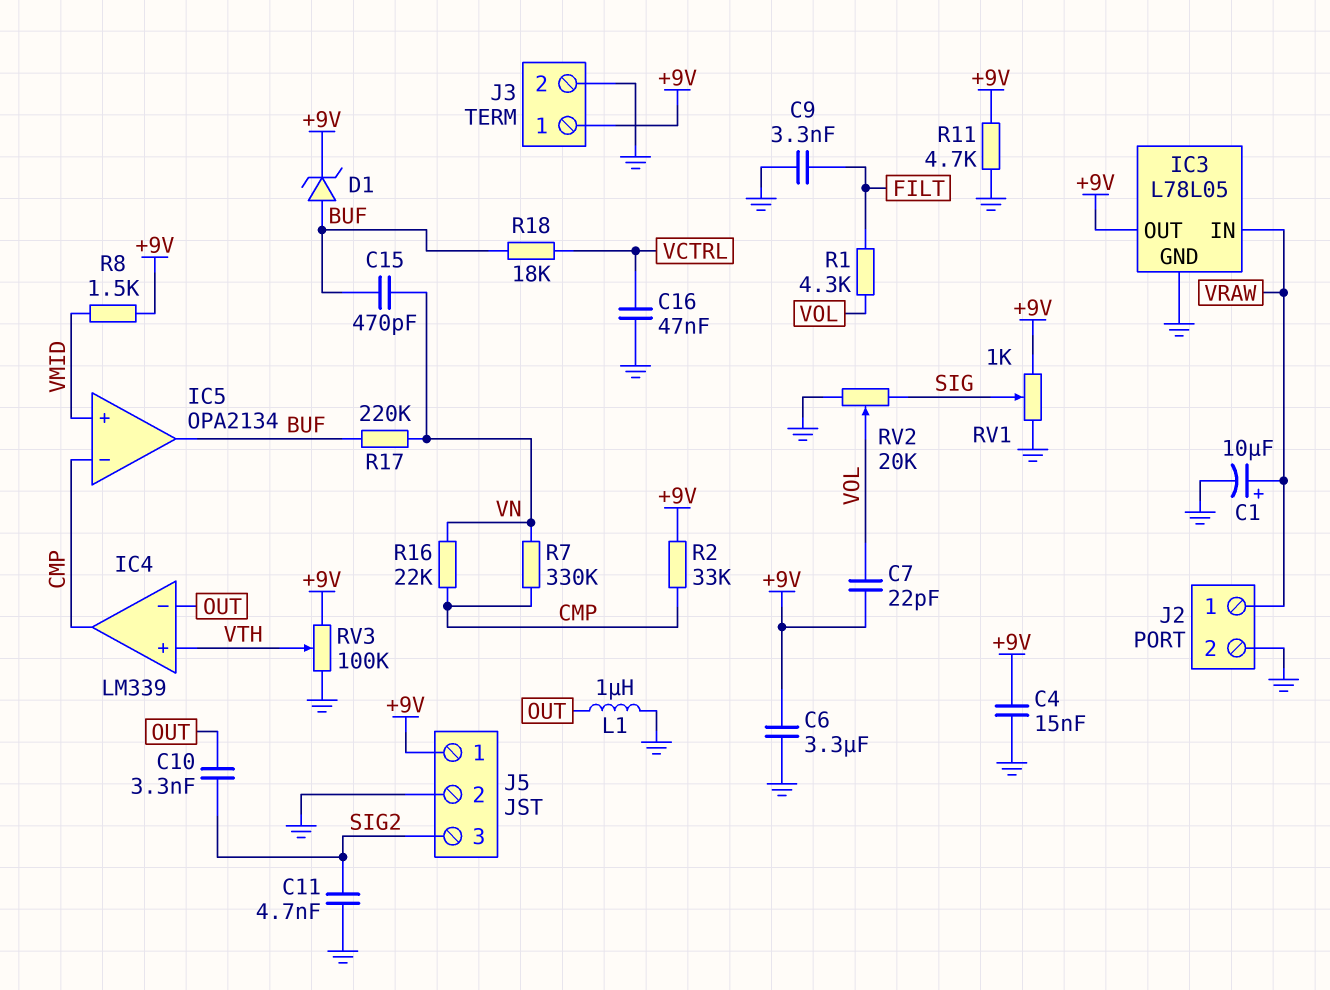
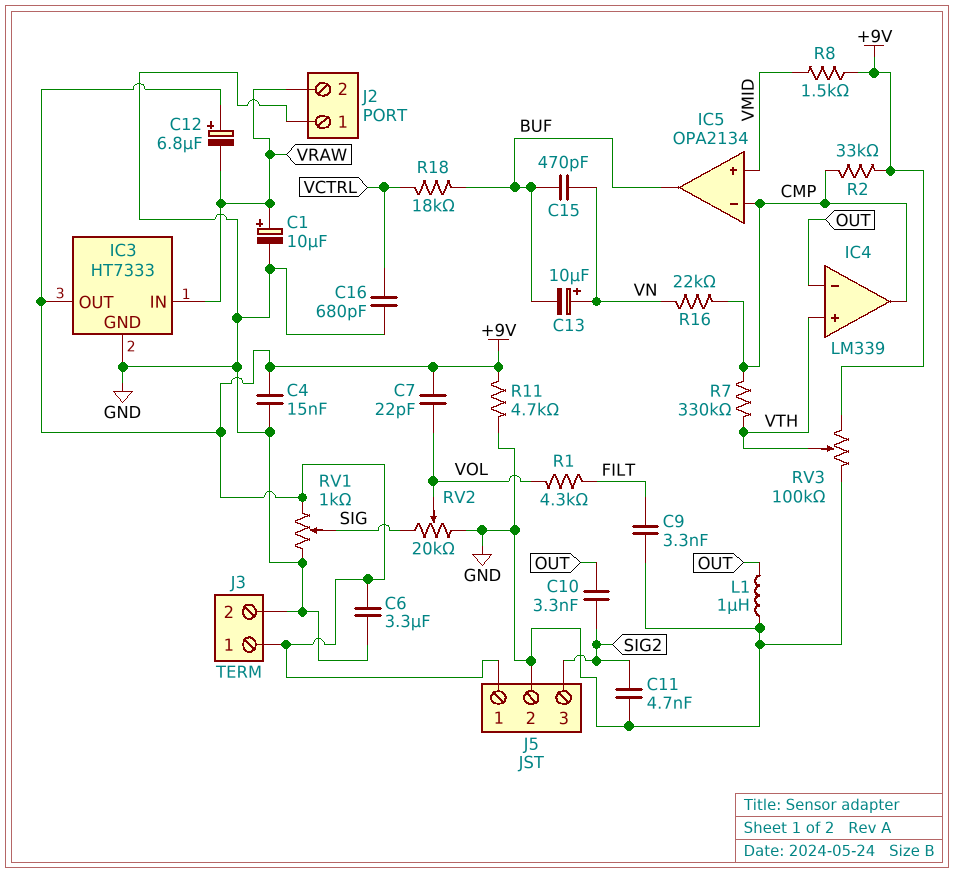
C12: none -> 6.8uF (plus +9V, minus VRAW)
C13: none -> 10uF (plus VN, minus BUF)
C16: 47nF (GND, VCTRL) -> 680pF (GND, VCTRL)
D1: zener (A BUF, K +9V) -> none
IC3: L78L05 -> HT7333
J2 pin 1: VRAW -> GND
J2 pin 2: GND -> VRAW
R7: 330k (CMP, VN) -> 330k (CMP, VTH)
R17: 220k (BUF, VN) -> none

